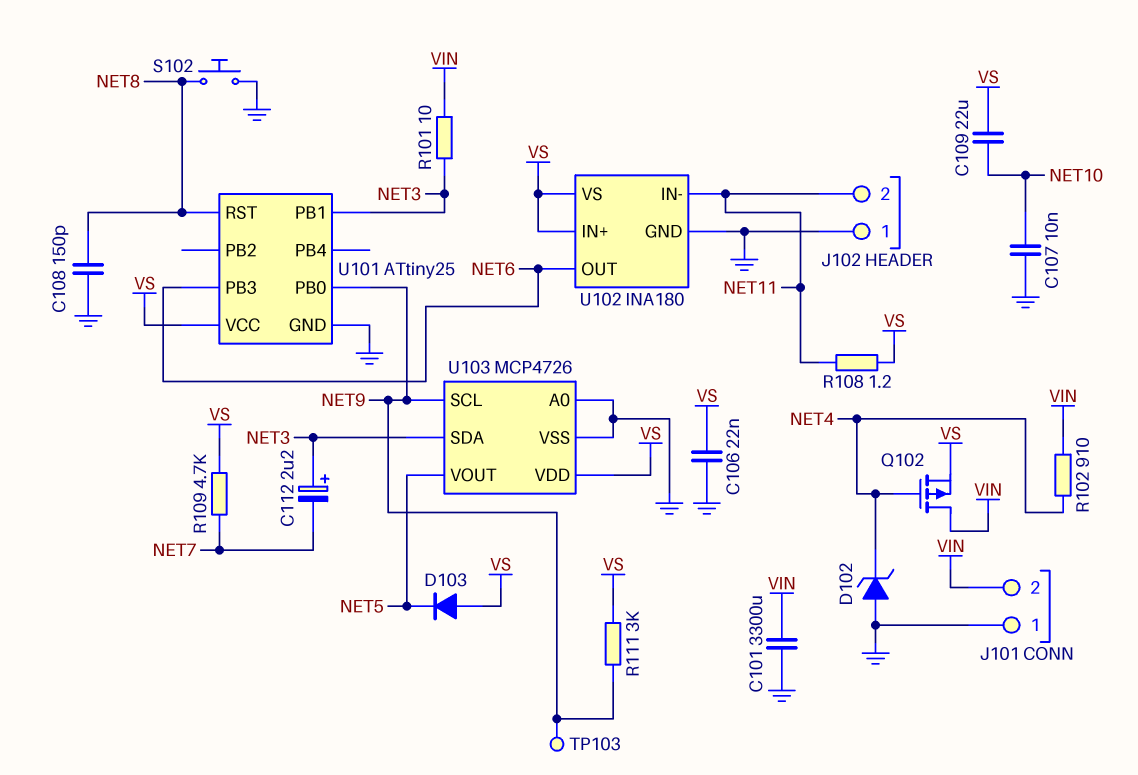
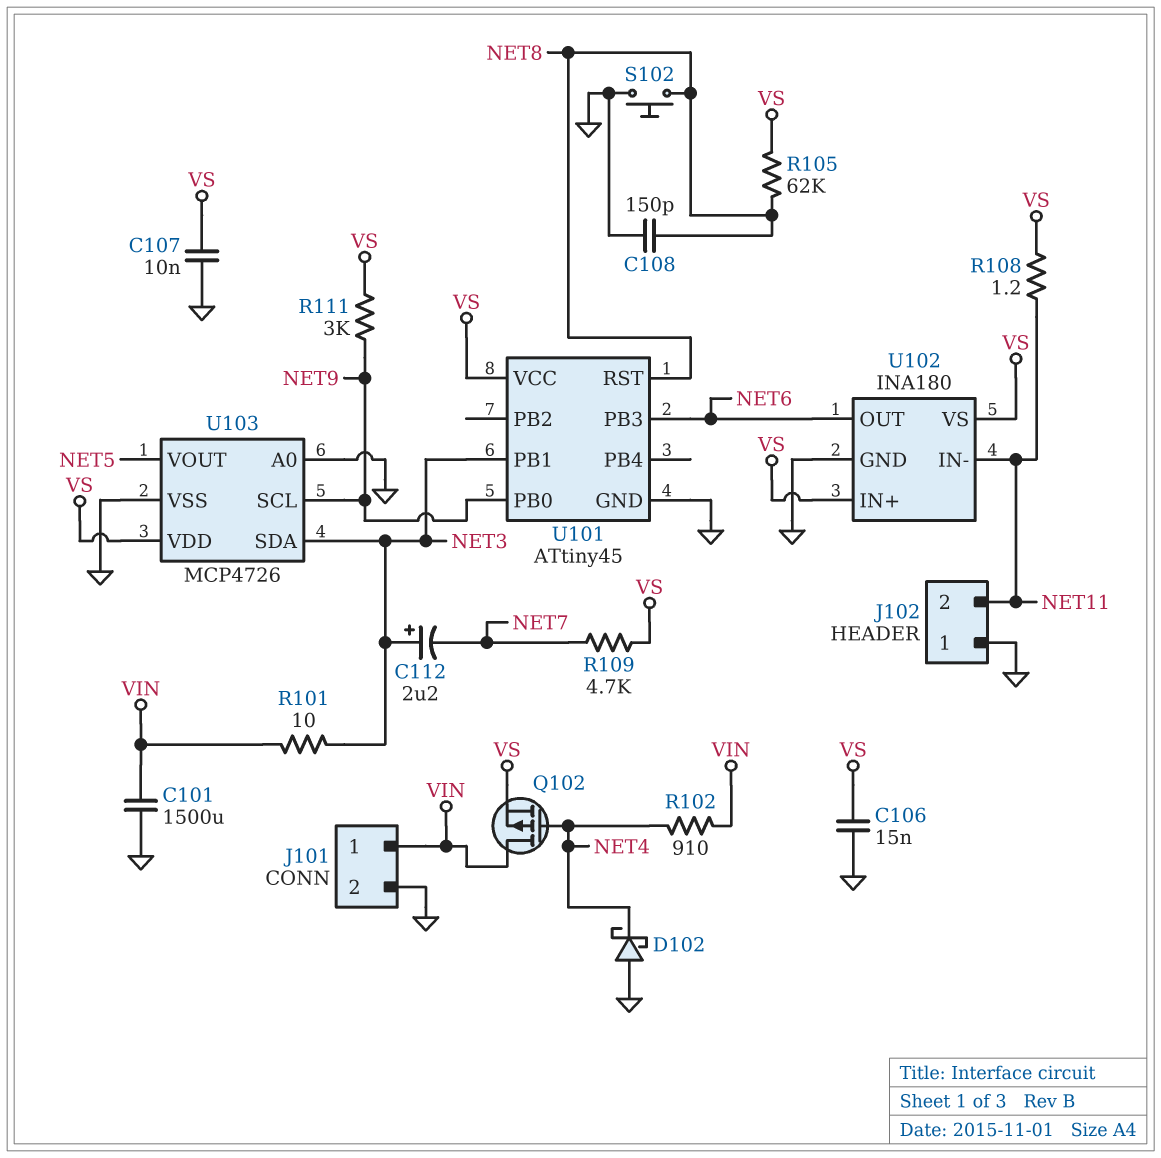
C101: 3300uF (GND, VIN) -> 1500uF (GND, VIN)
C106: 22nF (GND, VS) -> 15nF (GND, VS)
C107: 10nF (GND, NET10) -> 10nF (GND, VS)
C109: 22uF (NET10, VS) -> none
D102: zener (A GND, K NET4) -> schottky (A GND, K NET4)
D103: diode (A VS, K NET5) -> none
J101 pin 1: GND -> VIN
J101 pin 2: VIN -> GND
R105: none -> 62k (NET8, VS)
TP103: test point (NET9) -> none
U101: ATtiny25 -> ATtiny45

